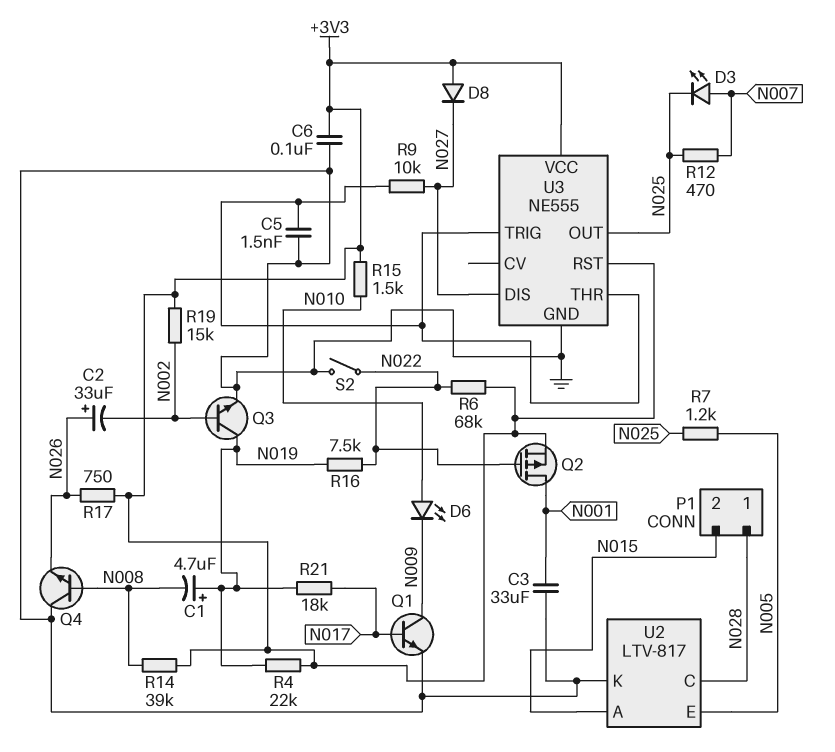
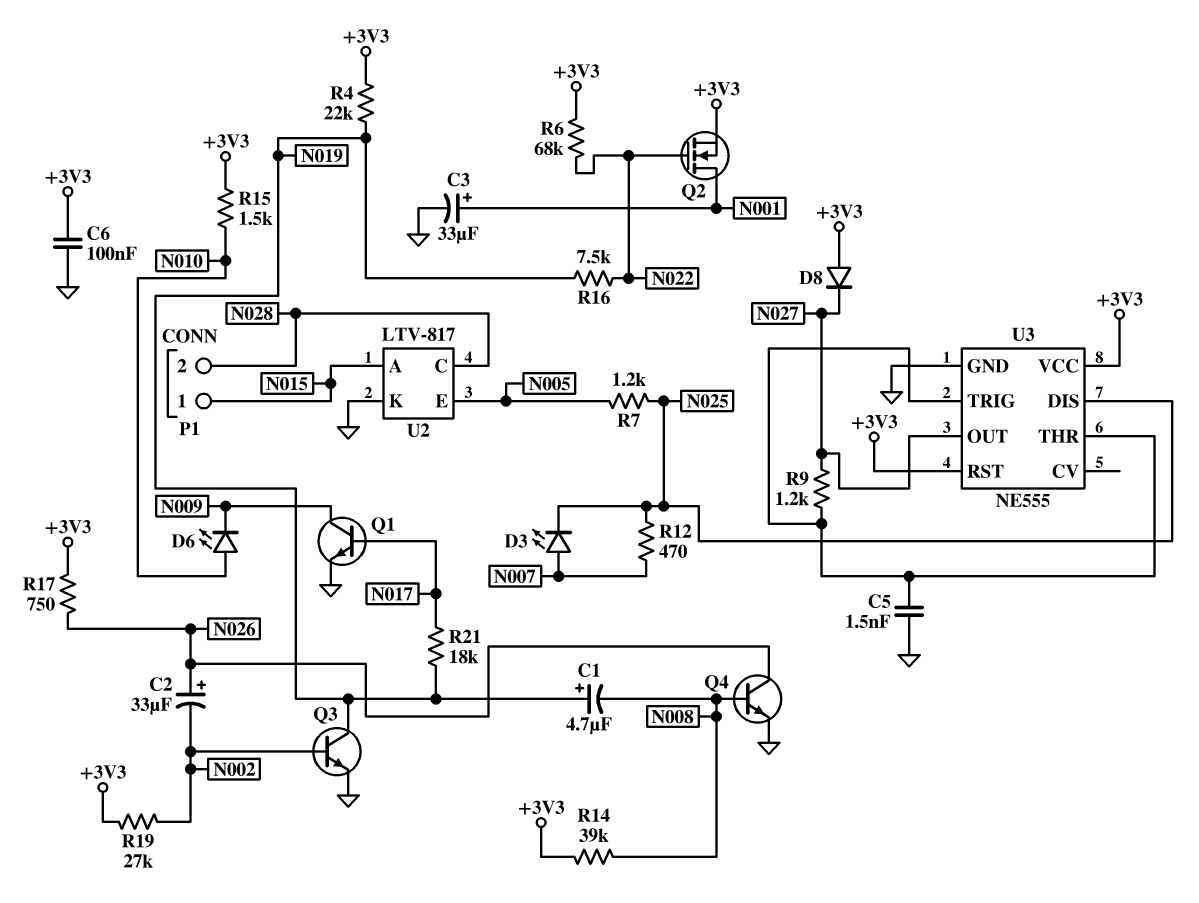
C3: 33uF (GND, N001) -> 33uF (plus N001, minus GND)
P1 pin 1: N028 -> N015
P1 pin 2: N015 -> N028
Q2: PMOS (G N022, D N001, S +3V3) -> NMOS (G N022, D N001, S +3V3)
Q4: NPN (B N008, C GND, E N026) -> NPN (B N008, C N026, E GND)
R9: 10k (N027, U3/THR) -> 1.2k (N027, U3/THR)
R19: 15k (+3V3, N002) -> 27k (+3V3, N002)
S2: switch (GND, N022) -> none
U3 pin DIS: N027 -> N025
U3 pin OUT: N025 -> N027

